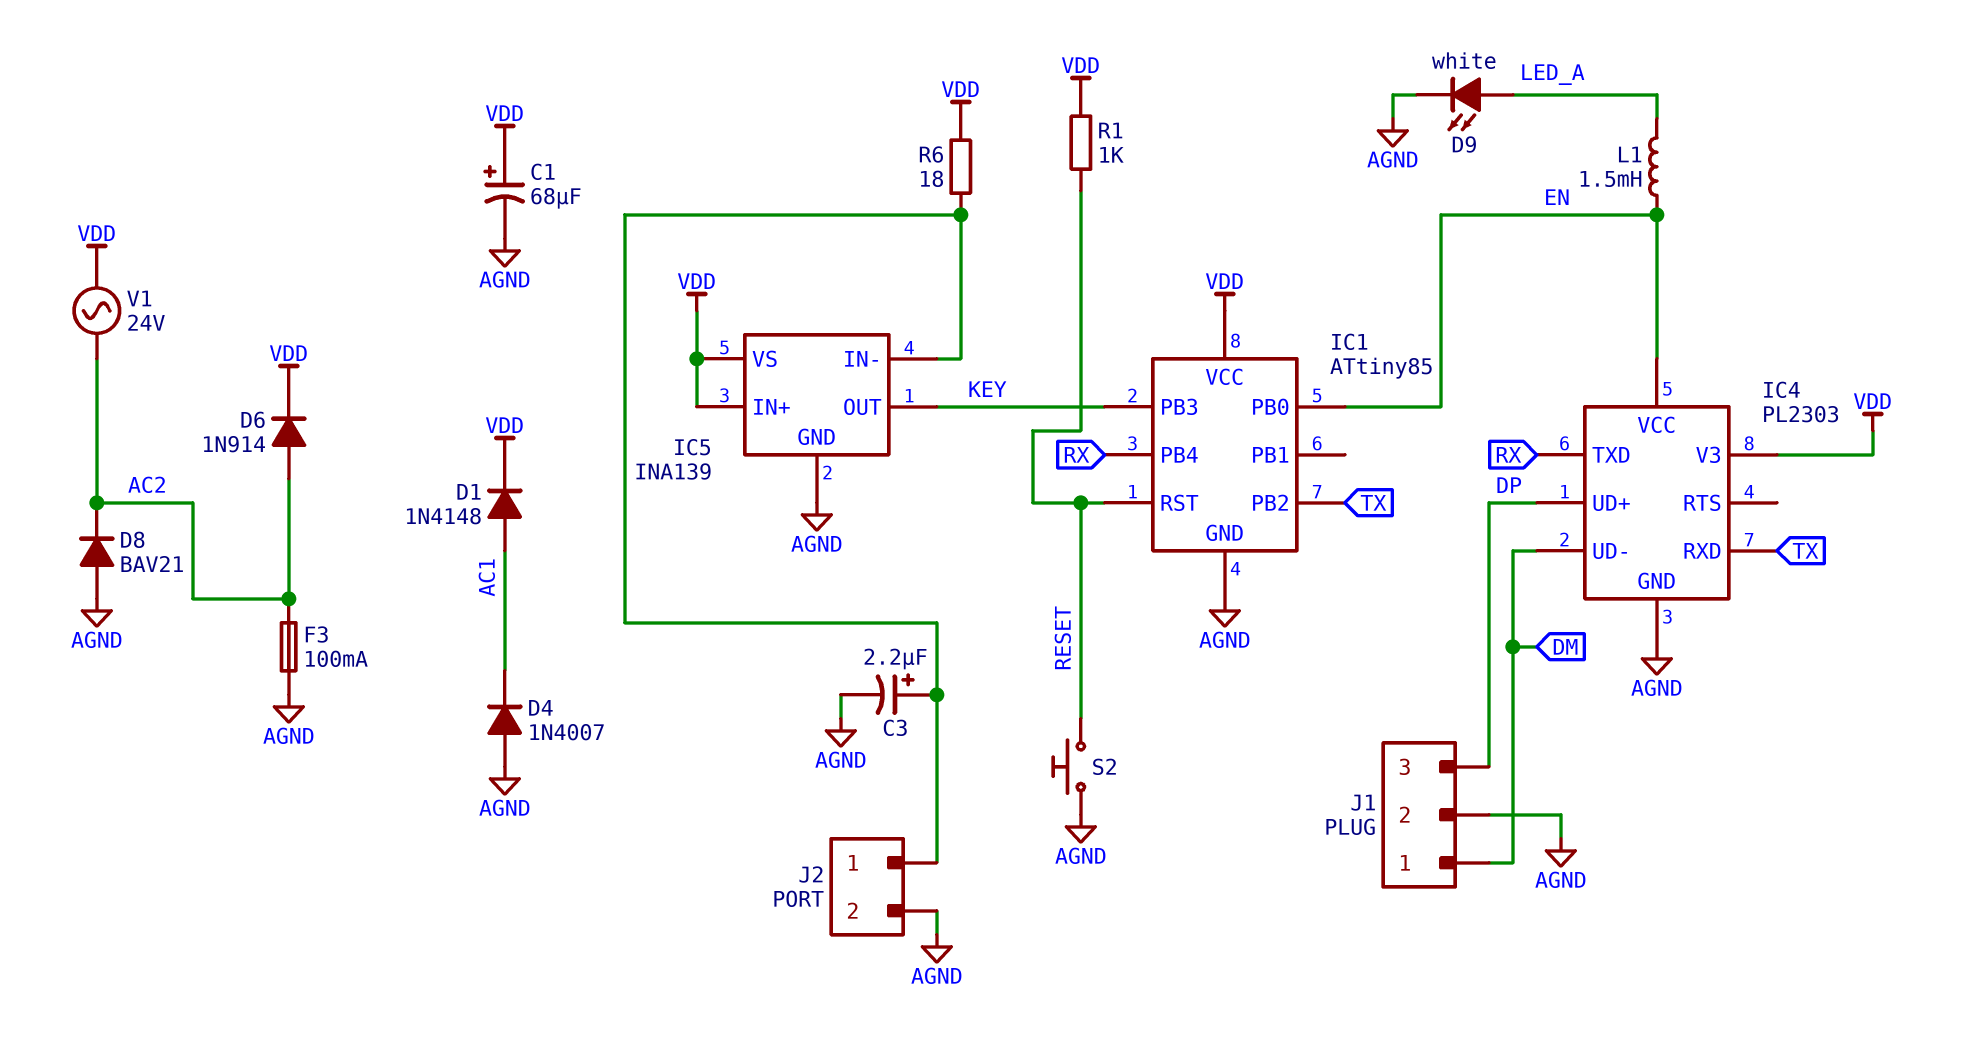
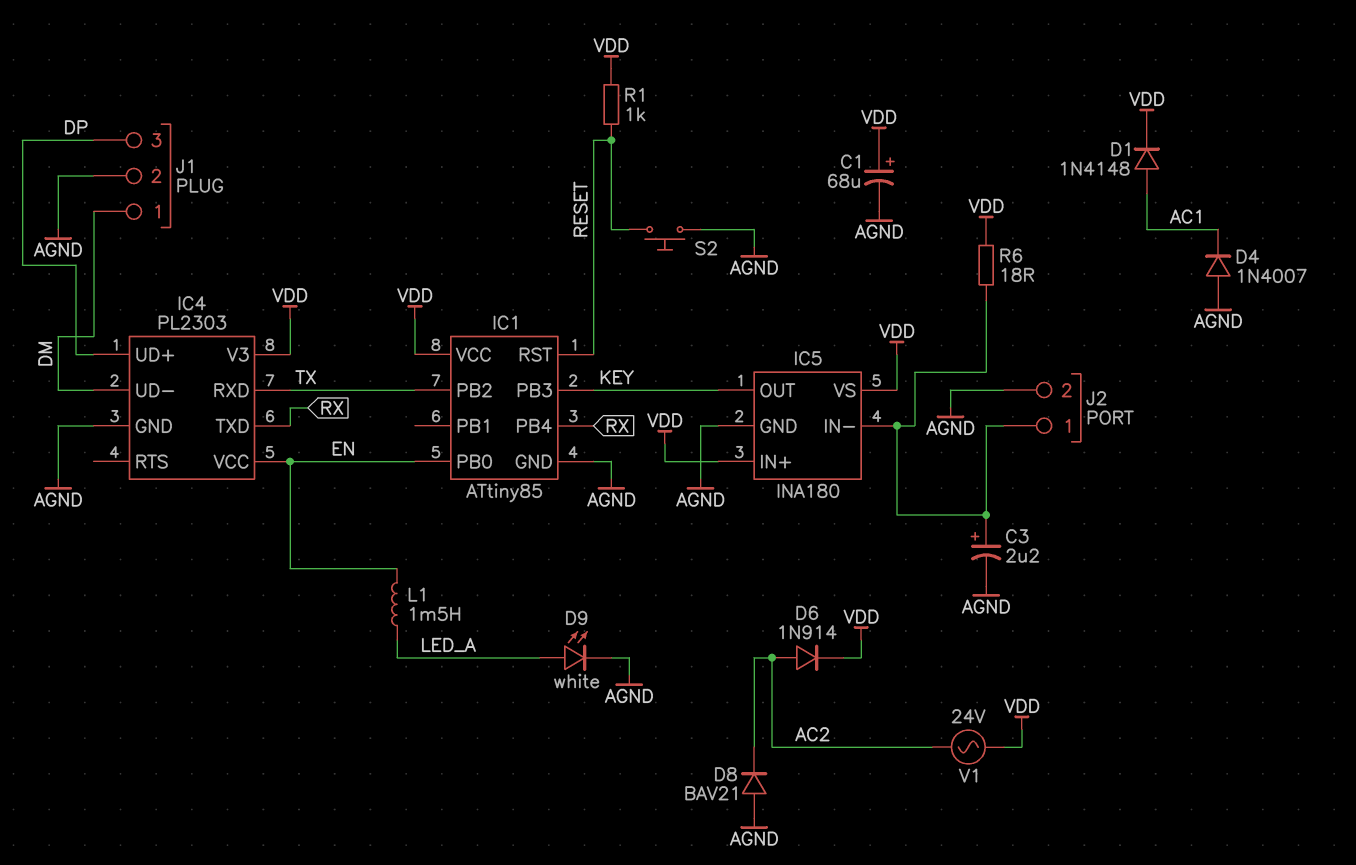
F3: 100mA (AC2, AGND) -> none
IC5: INA139 -> INA180

